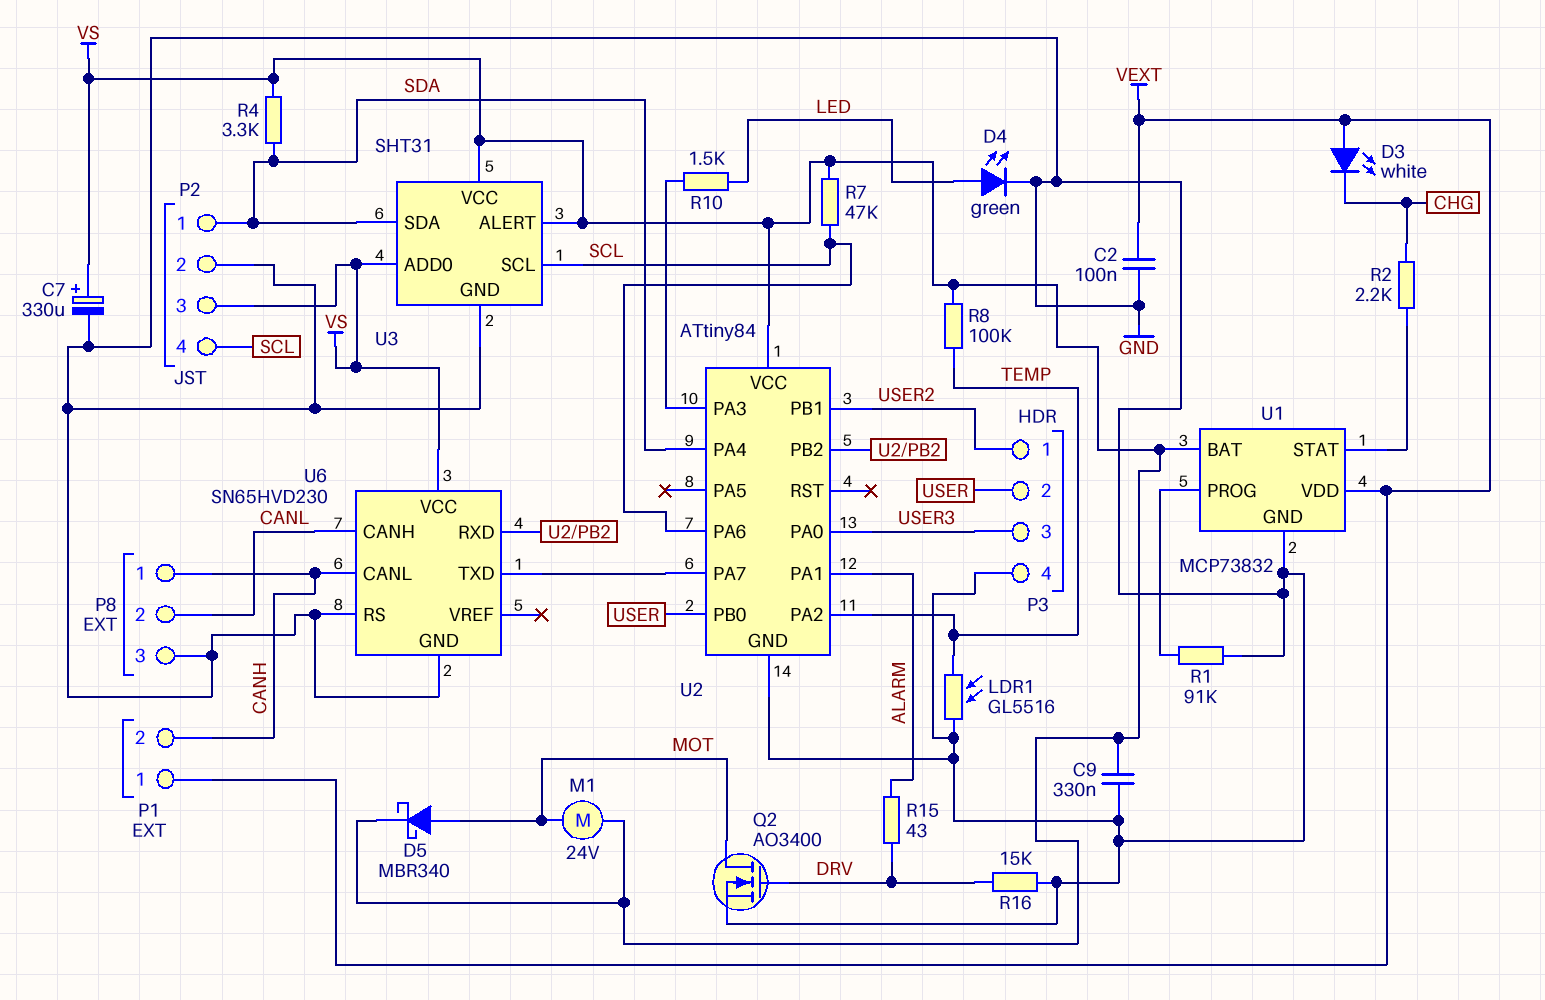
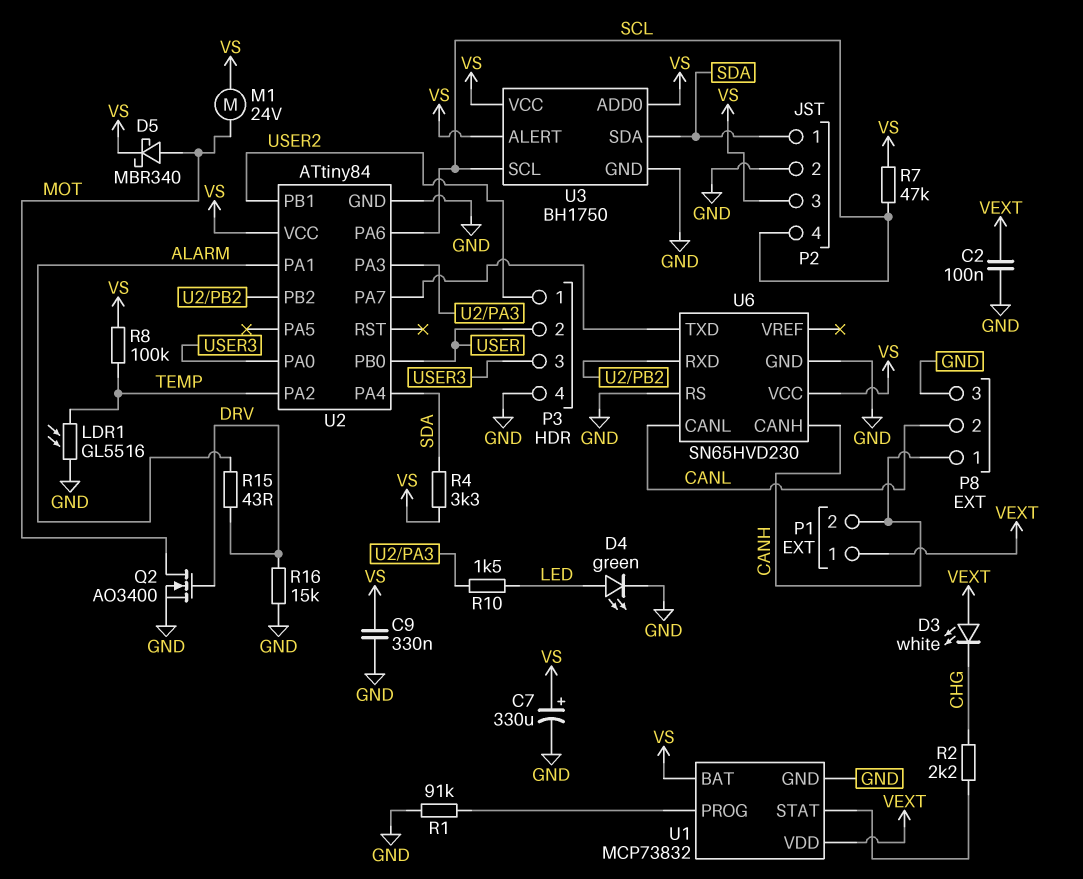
U3: SHT31 -> BH1750
U6 pin CANH: CANL -> CANH
U6 pin CANL: CANH -> CANL

